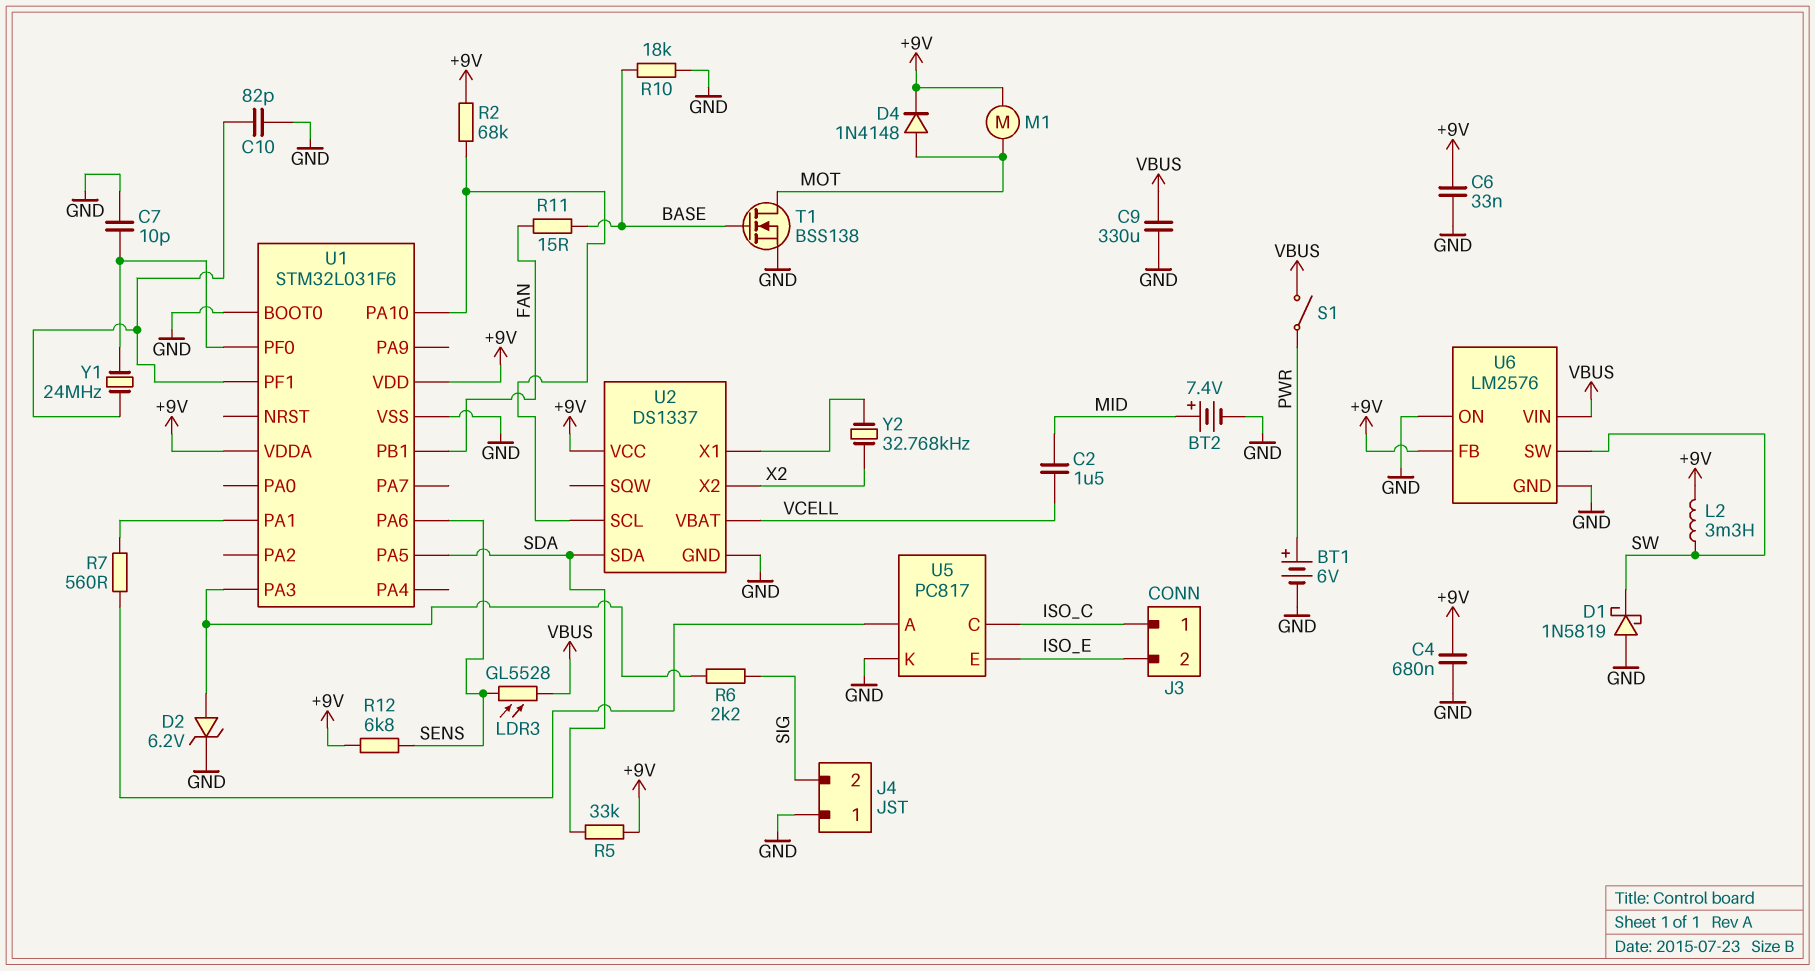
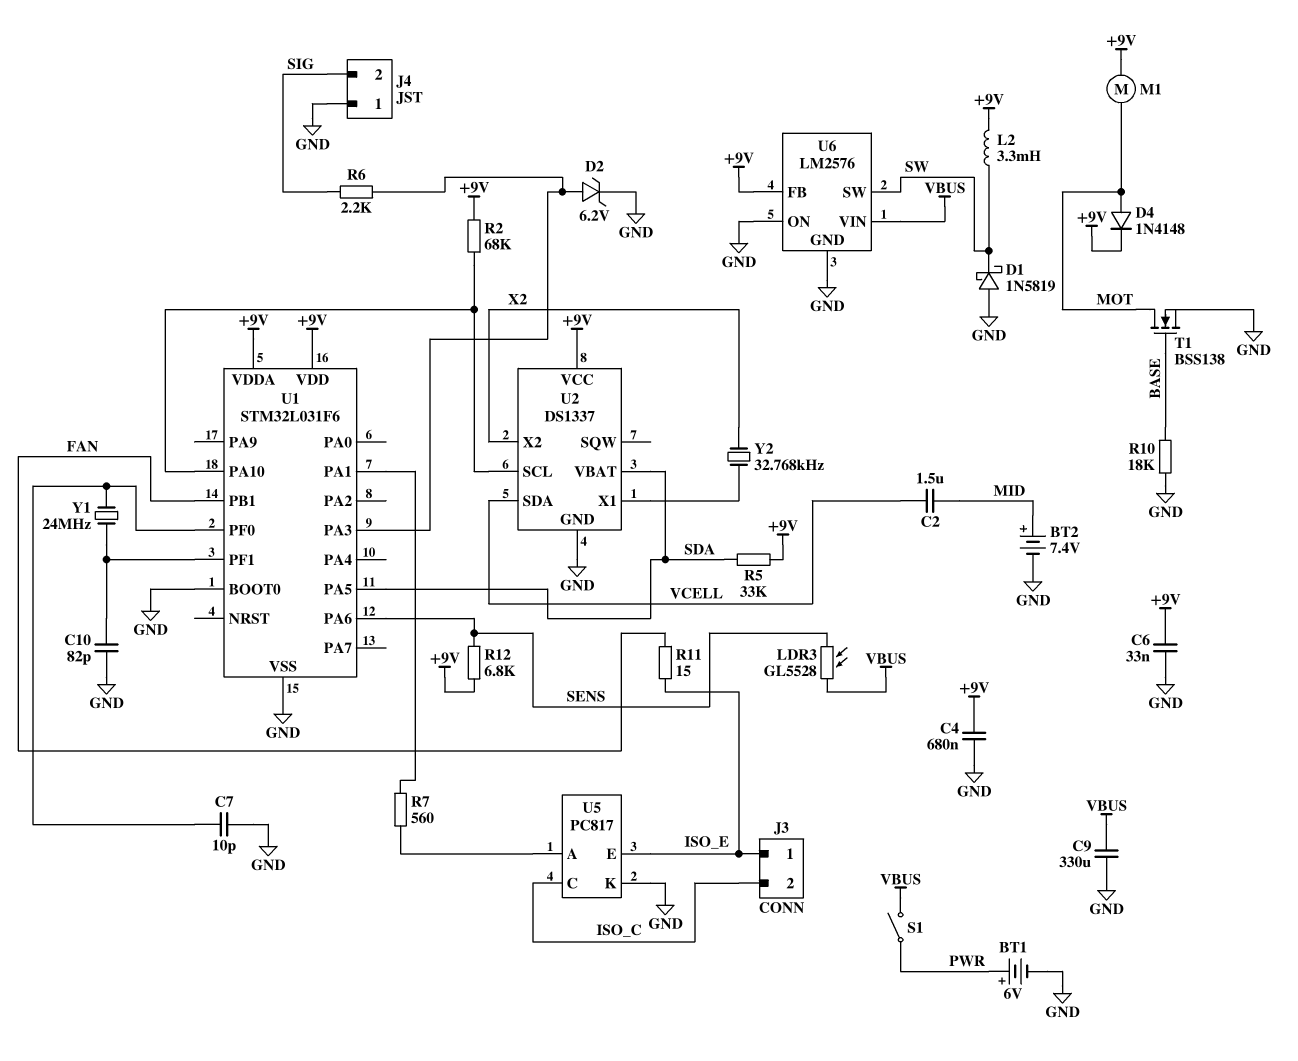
J3 pin 1: ISO_C -> ISO_E
J3 pin 2: ISO_E -> ISO_C
R11: 15 (BASE, FAN) -> 15 (FAN, ISO_E)
U2 pin SDA: SDA -> VCELL
U2 pin VBAT: VCELL -> SDA

